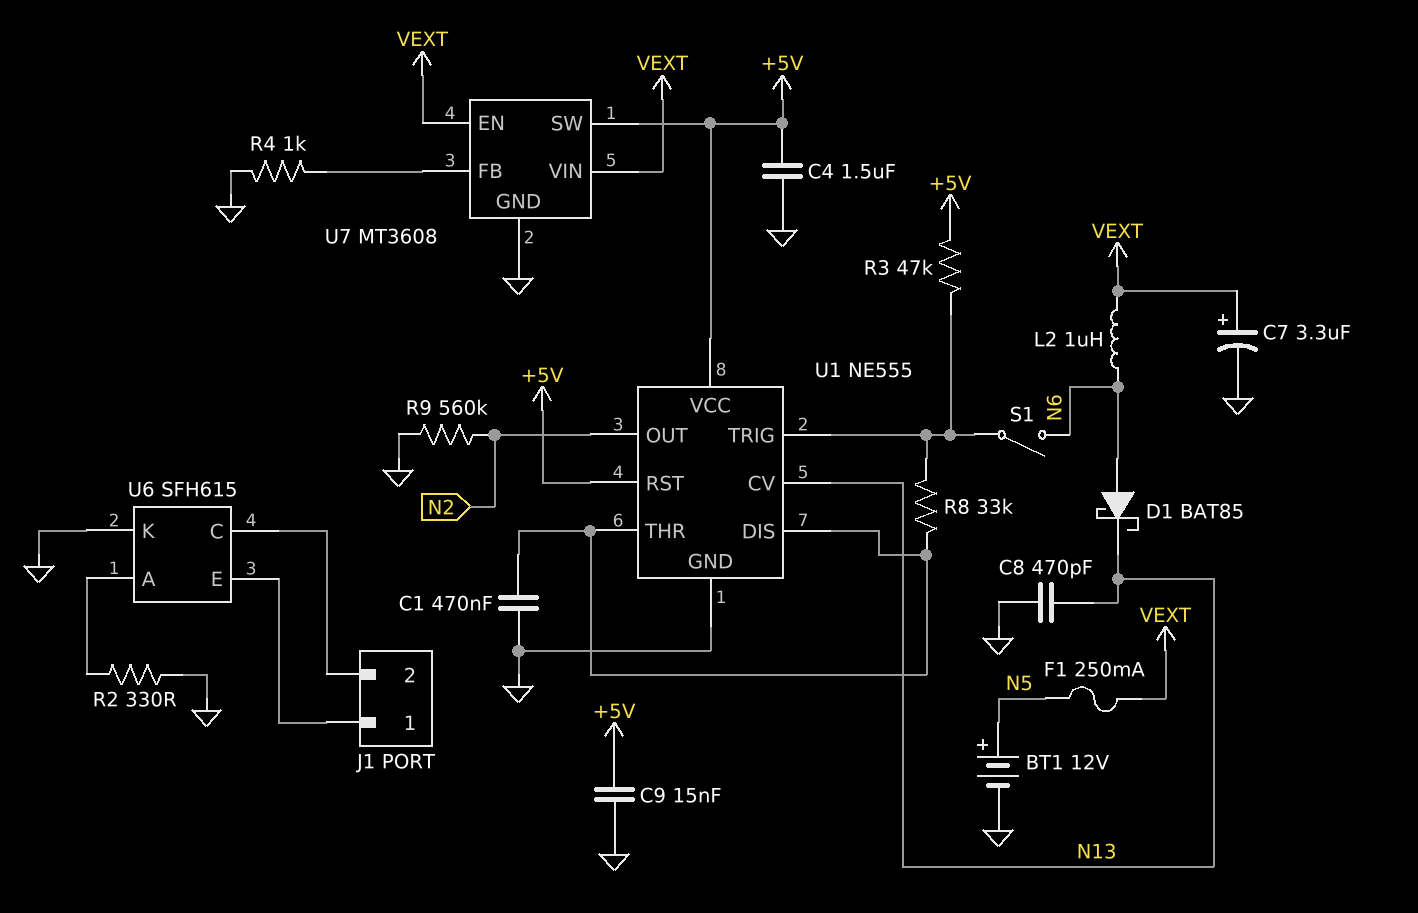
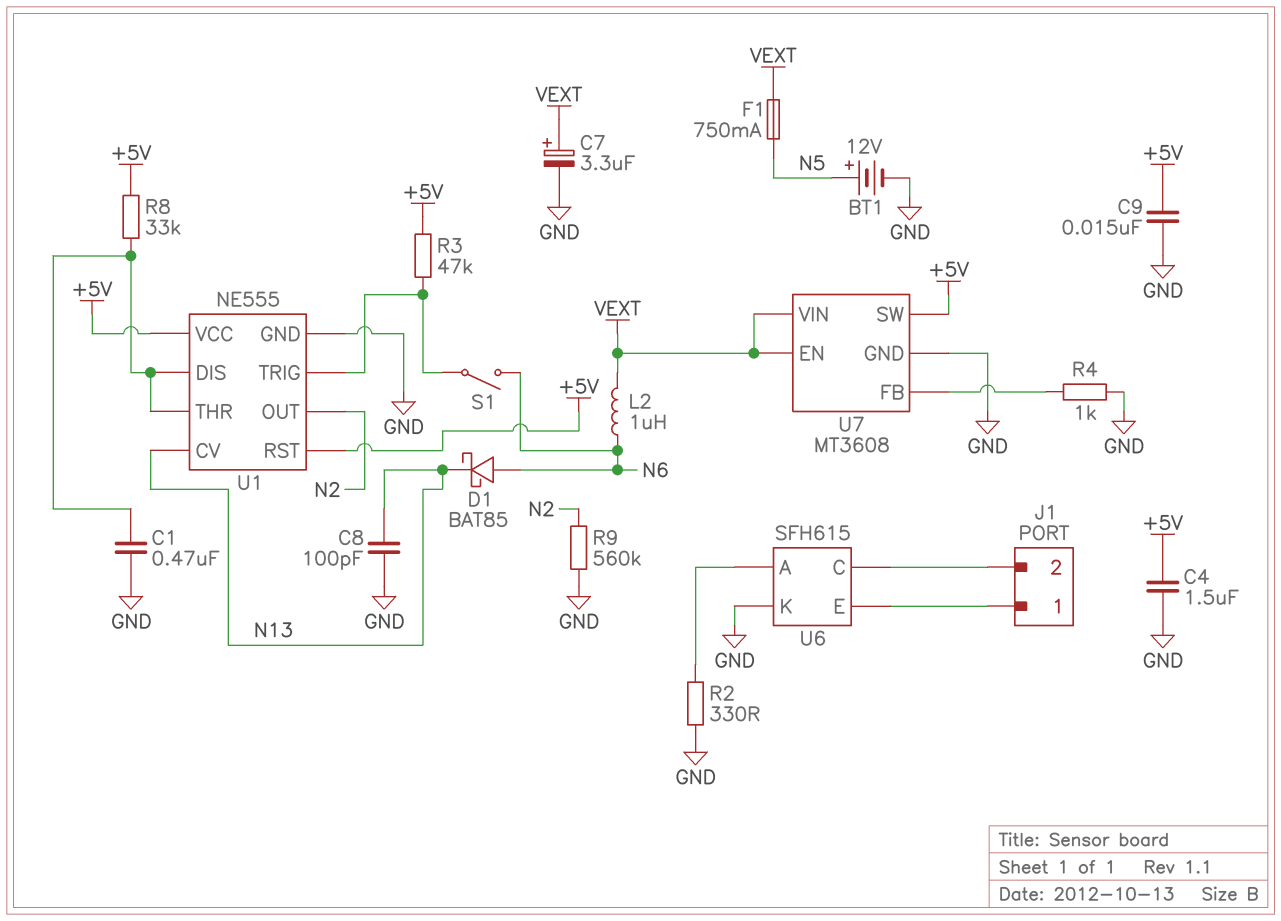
C8: 470pF (GND, N13) -> 100pF (GND, N13)
F1: 250mA (N5, VEXT) -> 750mA (N5, VEXT)
R8: 33k (U1/DIS, U1/TRIG) -> 33k (+5V, U1/DIS)

